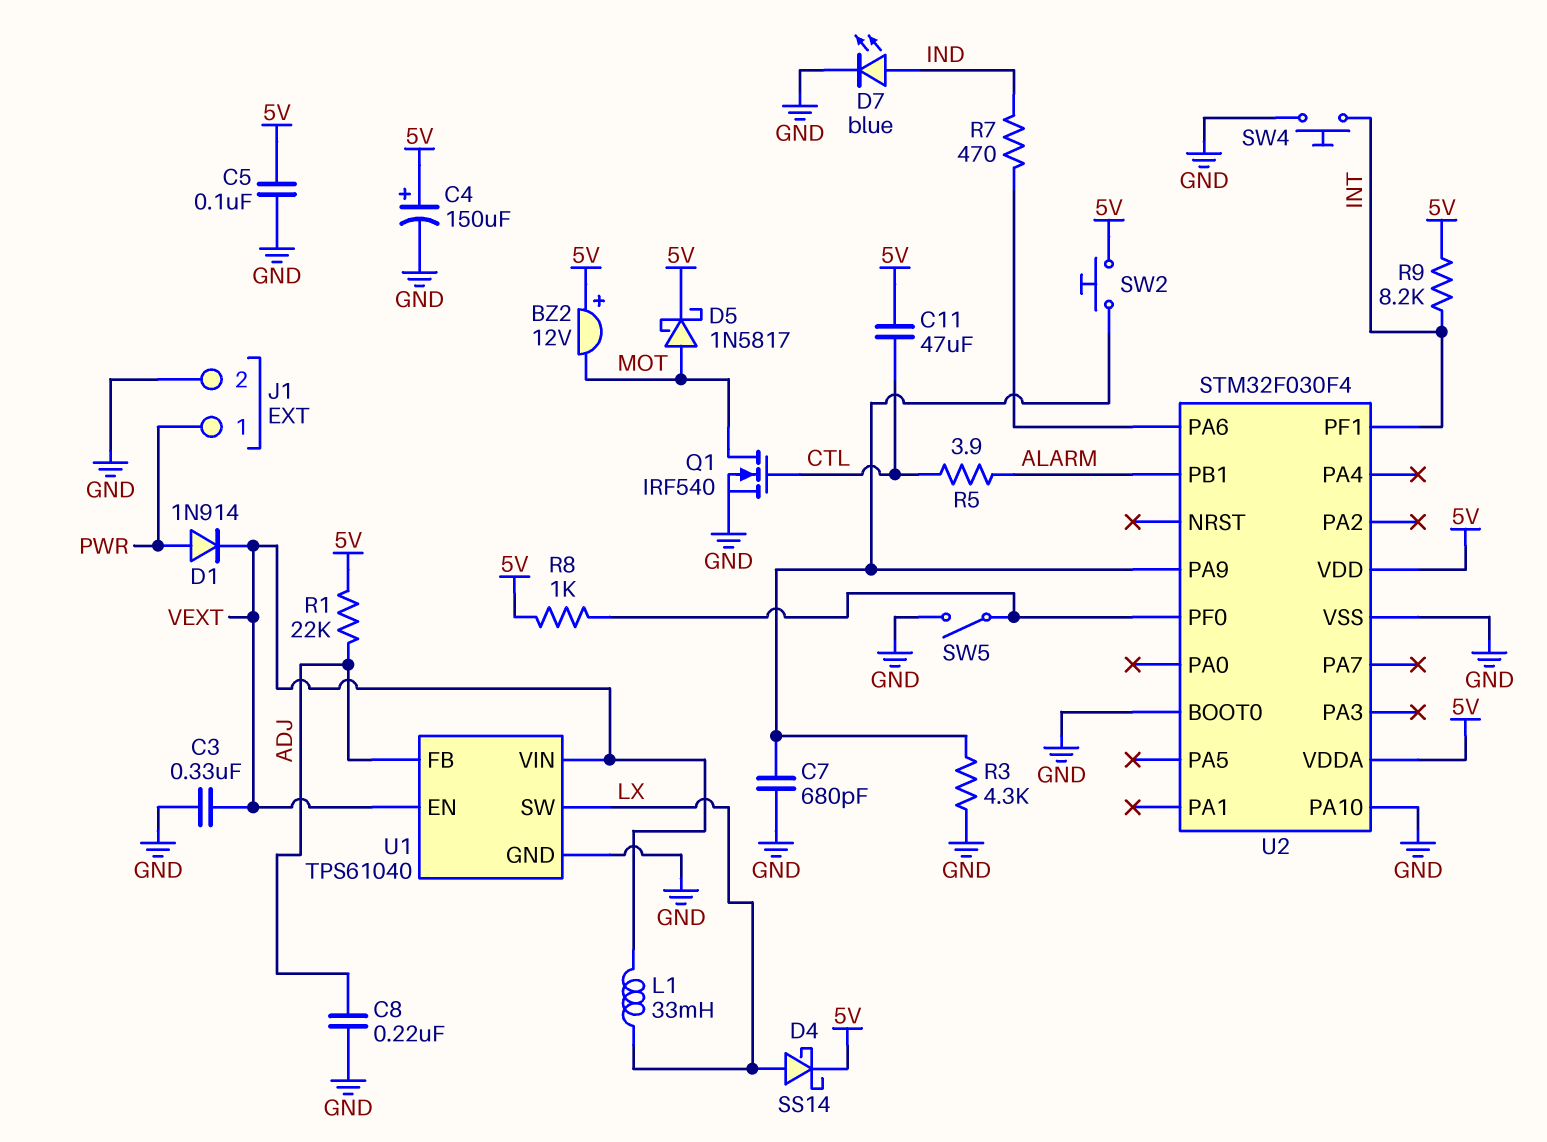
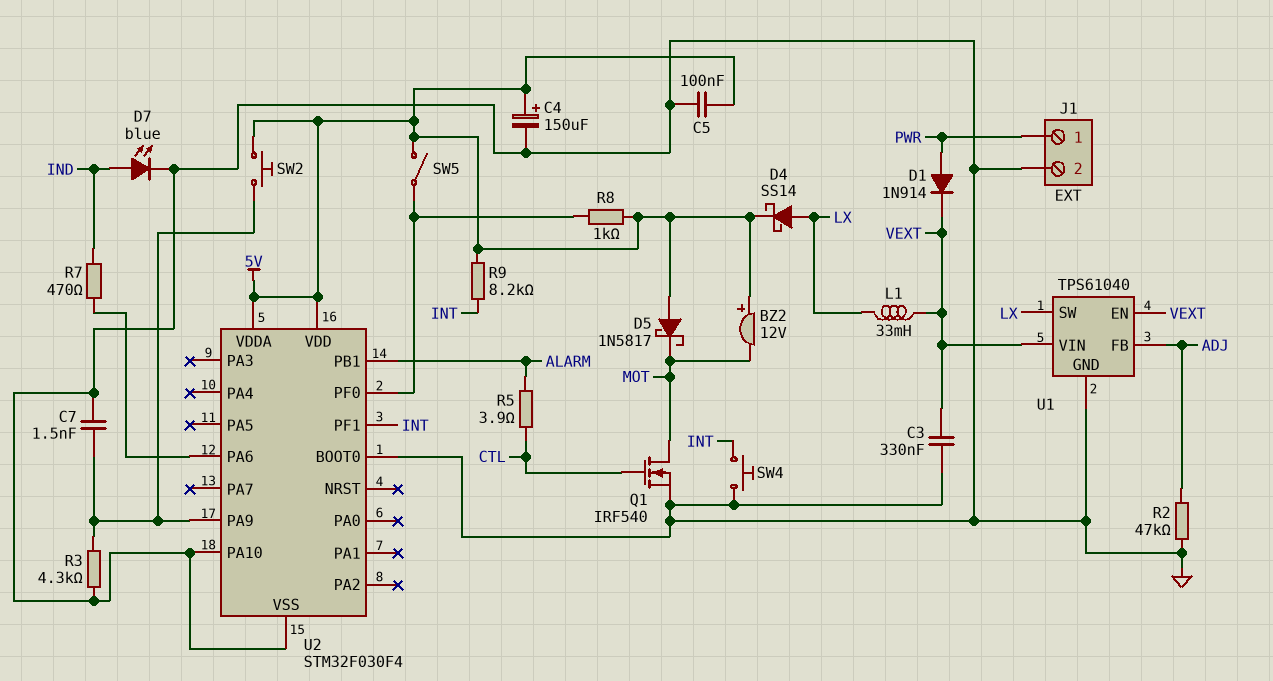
C7: 680pF (GND, U2/PA9) -> 1.5nF (GND, U2/PA9)
C8: 220nF (ADJ, GND) -> none
C11: 47uF (5V, CTL) -> none
D5: schottky 1N5817 (A MOT, K 5V) -> schottky 1N5817 (A 5V, K MOT)
R1: 22k (5V, ADJ) -> none
R2: none -> 47k (ADJ, GND)
SW5: switch (GND, U2/PF0) -> switch (5V, U2/PF0)

